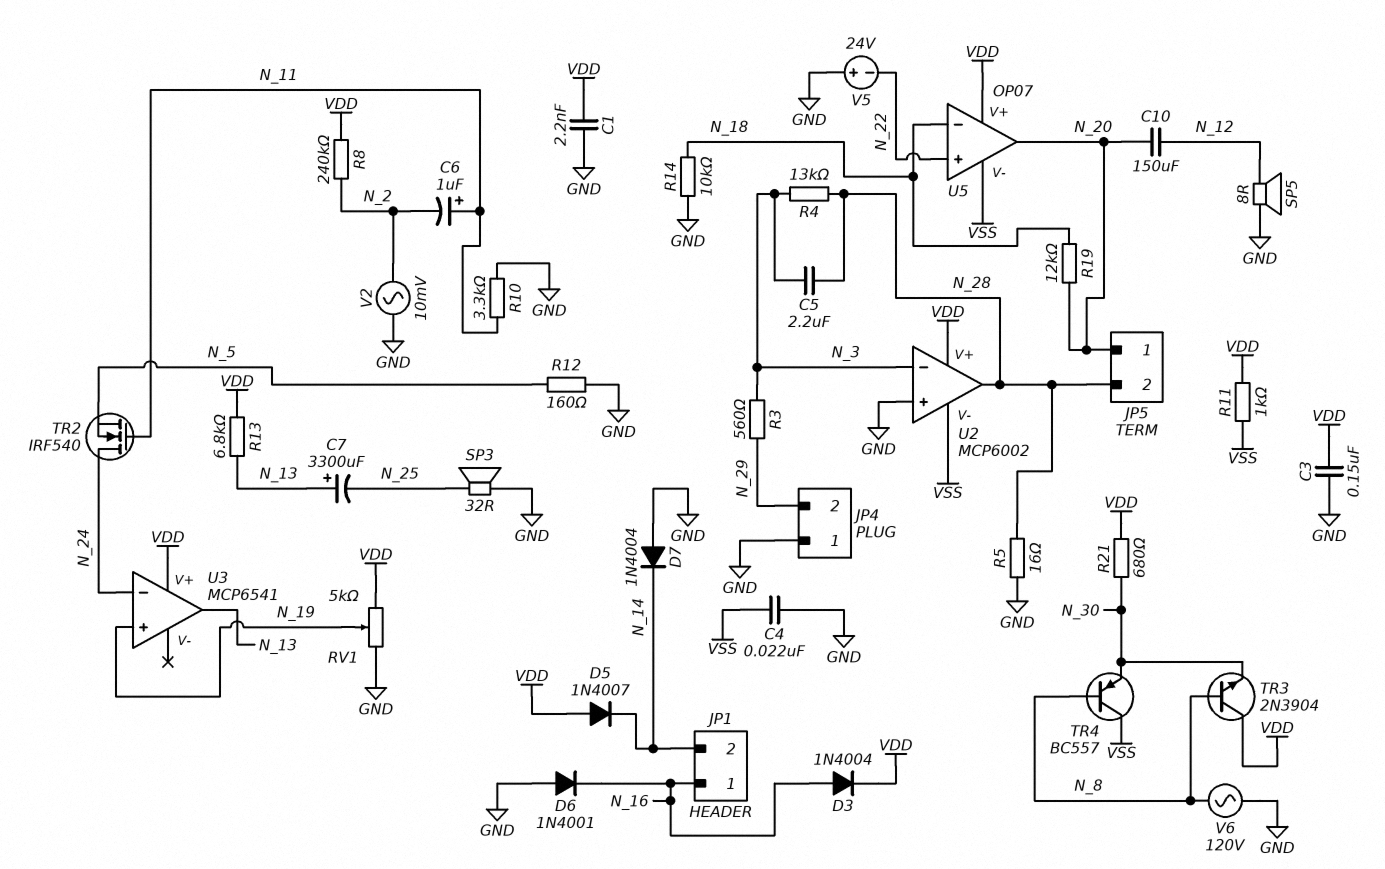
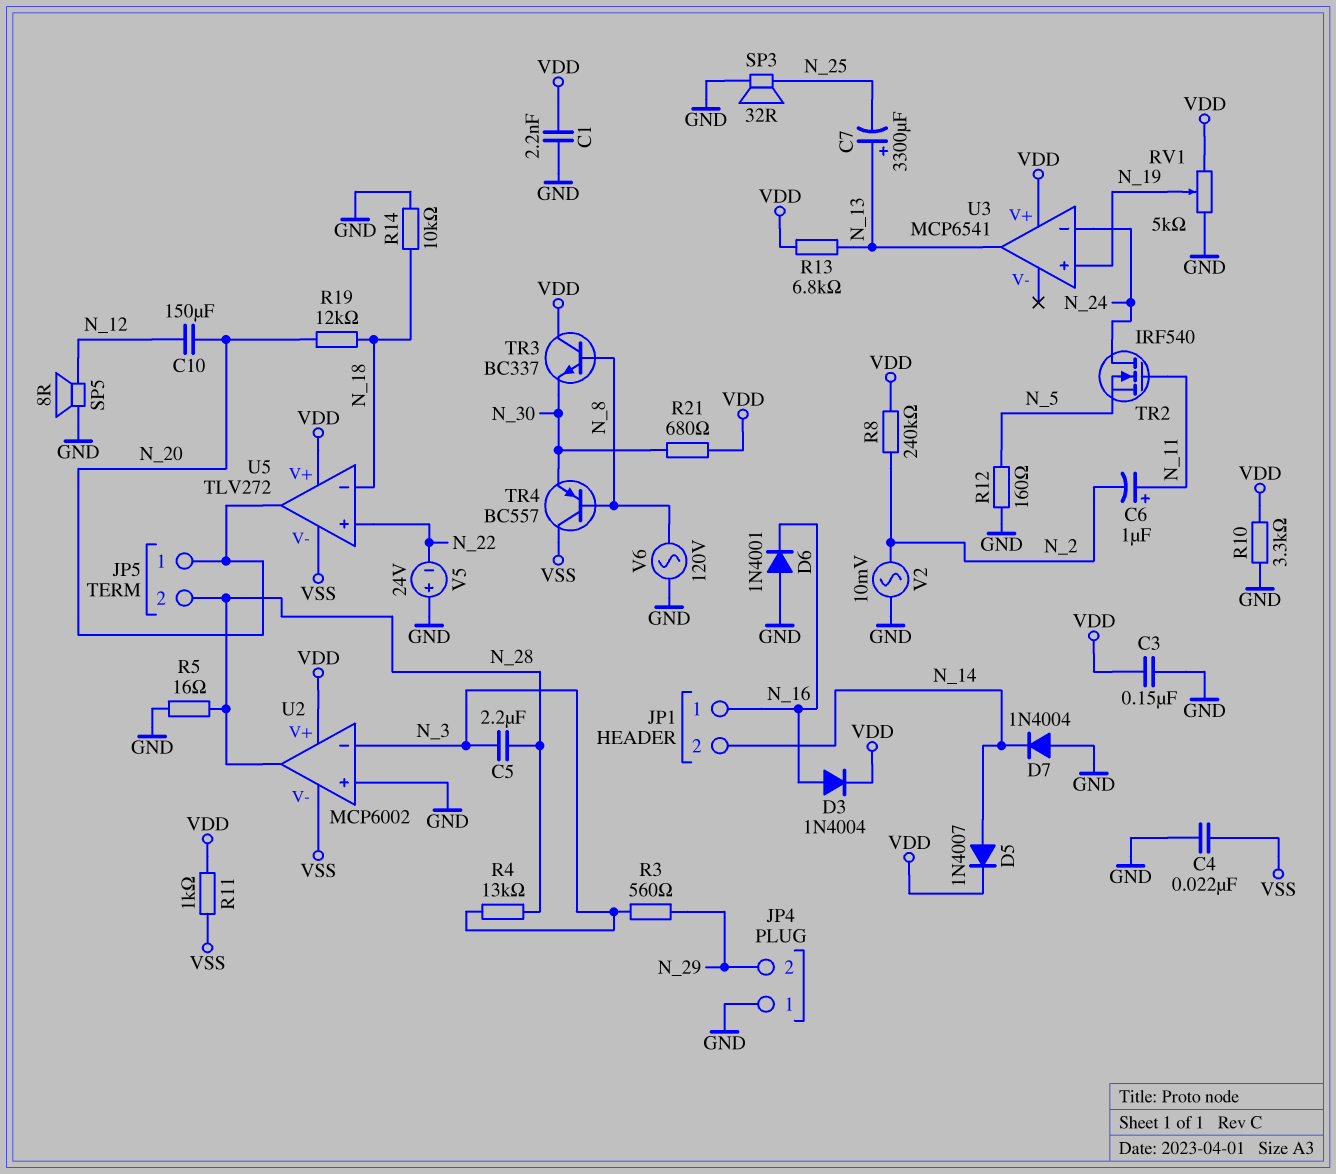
D5: diode 1N4007 (A VDD, K N_14) -> diode 1N4007 (A N_14, K VDD)
R10: 3.3k (GND, N_11) -> 3.3k (GND, VDD)
TR3: NPN 2N3904 (B N_8, C VDD, E N_30) -> NPN BC337 (B N_8, C VDD, E N_30)
U5: OP07 -> TLV272

